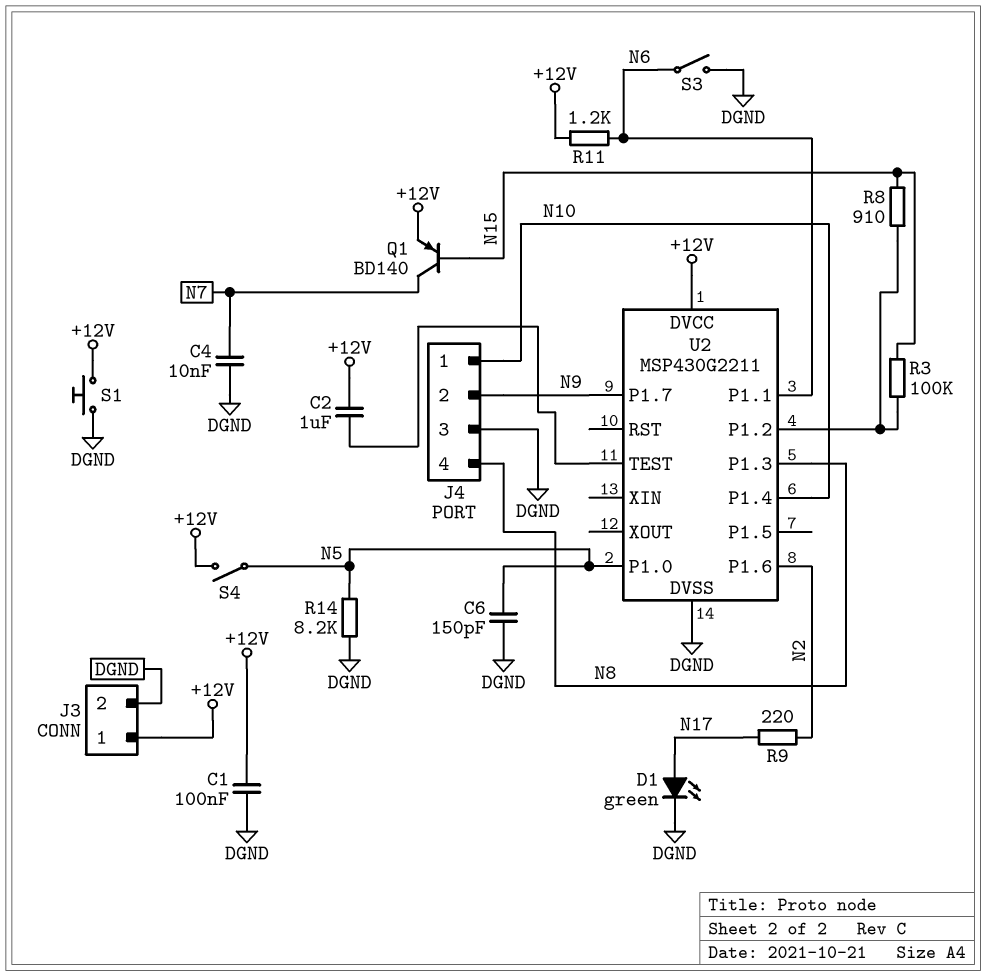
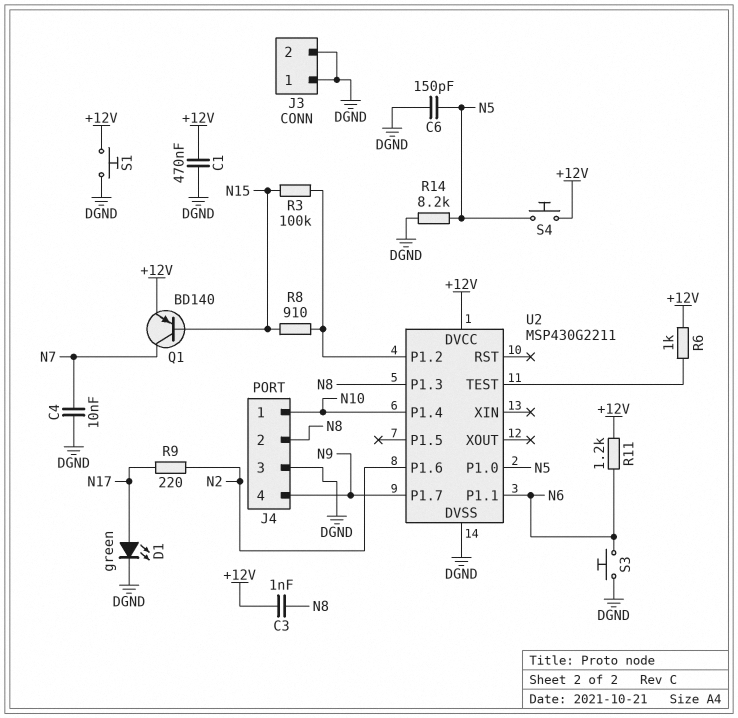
C1: 100nF (+12V, DGND) -> 470nF (+12V, DGND)
C2: 1uF (+12V, U2/TEST) -> none
C3: none -> 1nF (+12V, N8)
J3 pin 1: +12V -> DGND
J4 pin 2: N9 -> N8
J4 pin 4: N8 -> N9
R6: none -> 1k (+12V, U2/TEST)
S3: switch (DGND, N6) -> button (DGND, N6)
S4: switch (+12V, N5) -> button (+12V, N5)

